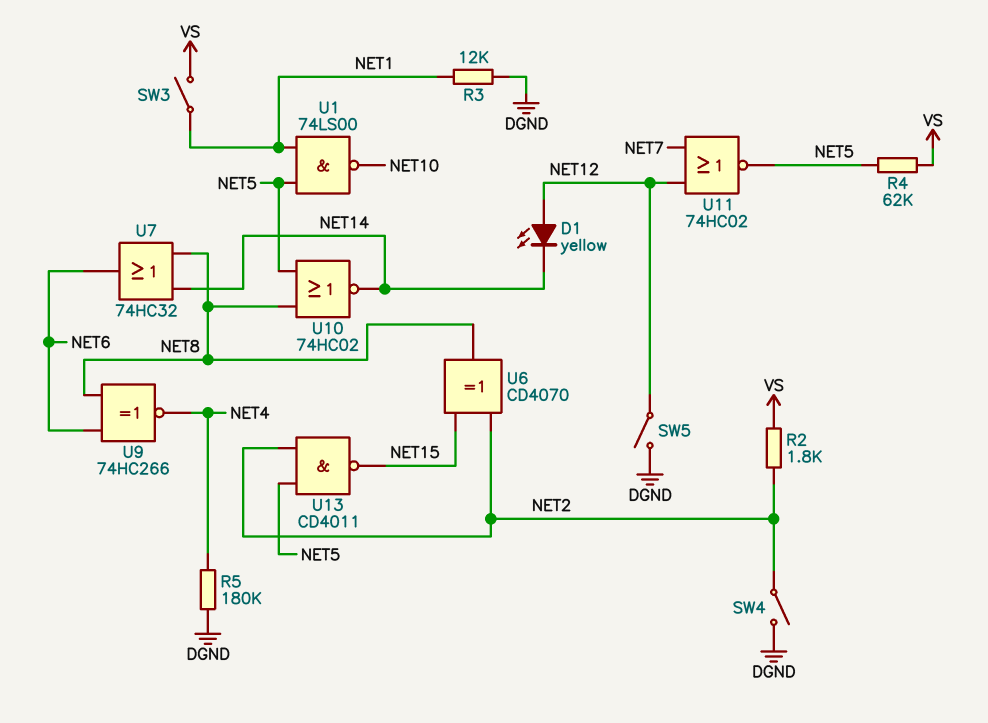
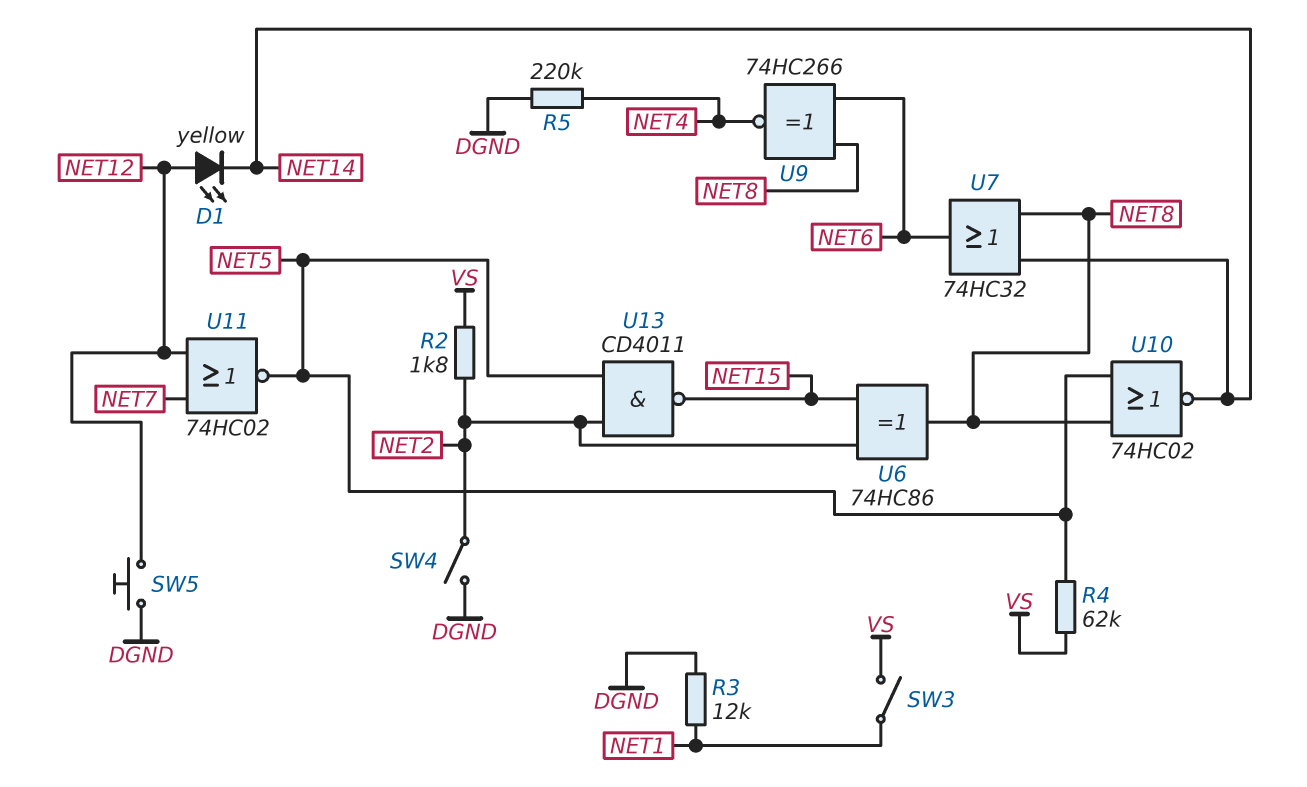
R5: 180k (DGND, NET4) -> 220k (DGND, NET4)
SW5: switch (DGND, NET12) -> button (DGND, NET12)
U1: NAND 74LS00 (in NET1, in NET5, out NET10) -> none
U6: XOR CD4070 (in NET2, in NET15, out NET8) -> XOR 74HC86 (in NET2, in NET15, out NET8)

